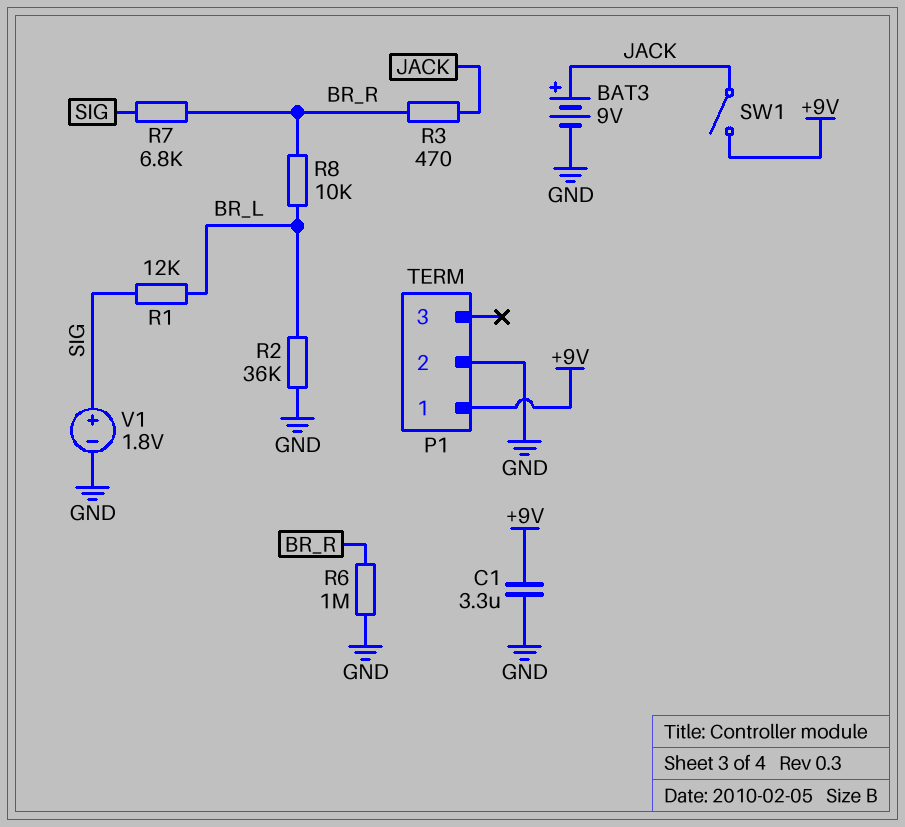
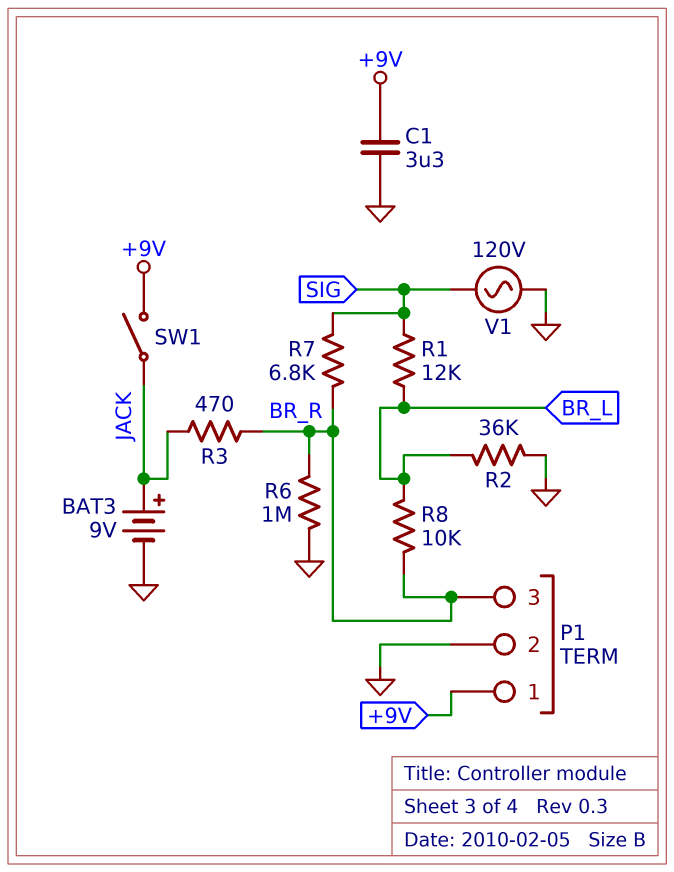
P1 pin 3: none -> BR_R
V1: 1.8V (plus SIG, minus GND) -> AC 120V (GND, SIG)

